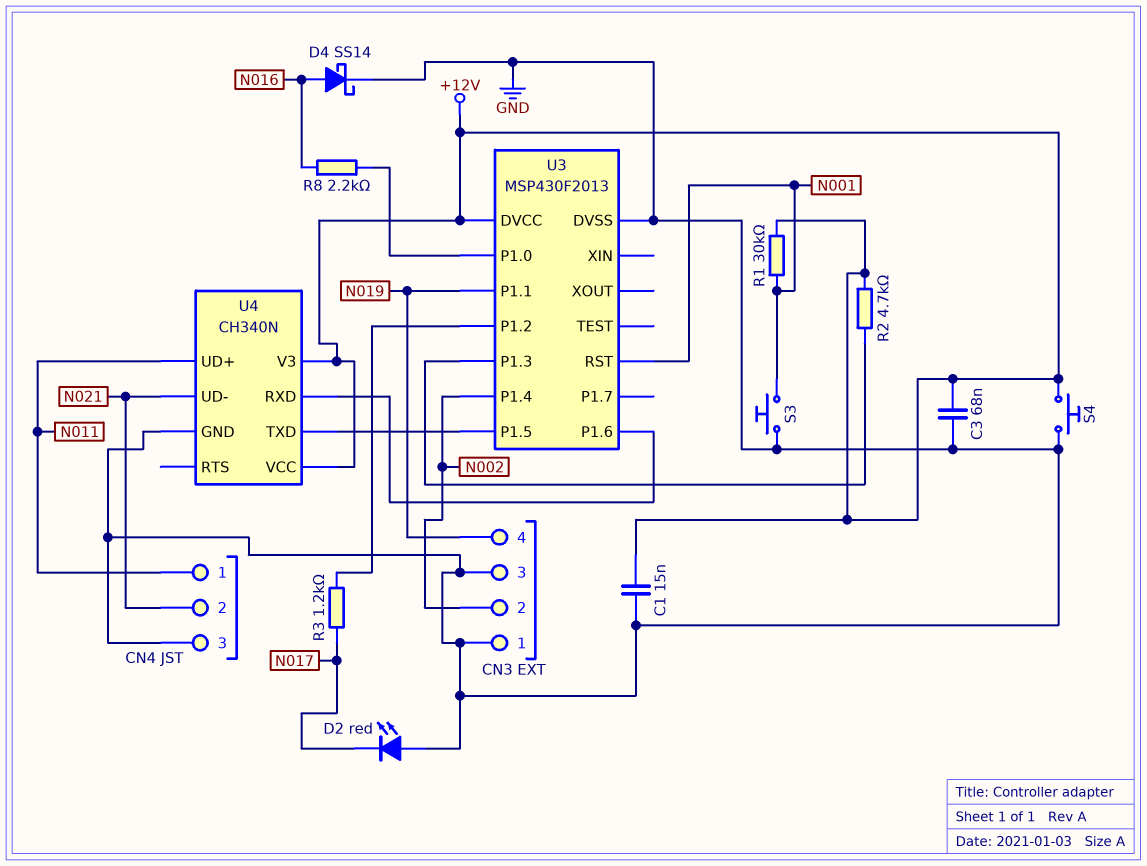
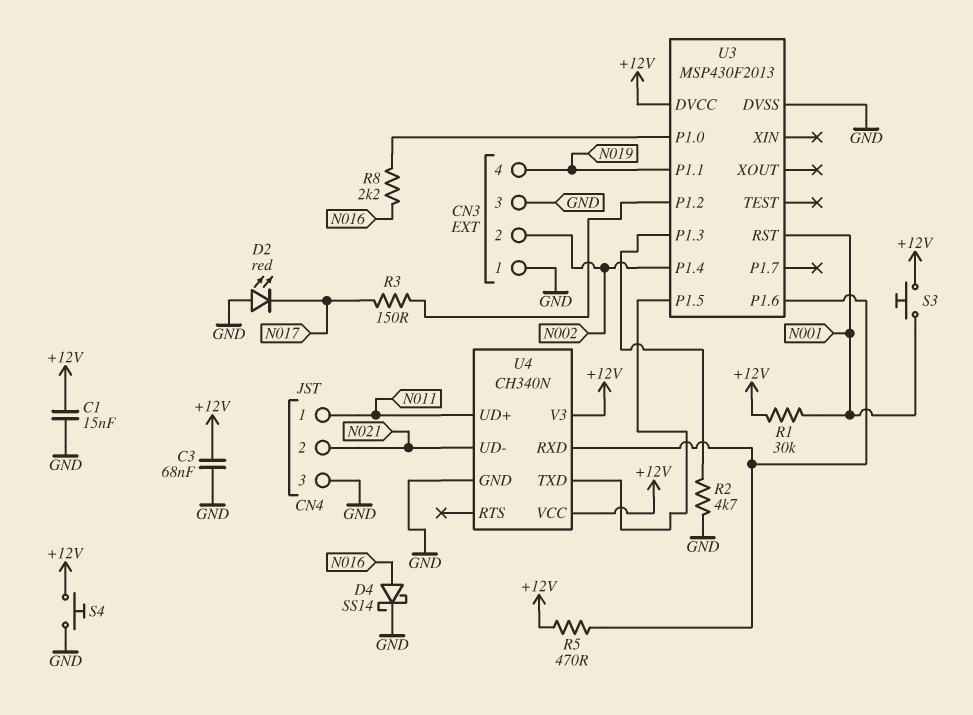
R2: 4.7k (+12V, U3/P1.3) -> 4.7k (GND, U3/P1.3)
R3: 1.2k (N017, U3/P1.2) -> 150 (N017, U3/P1.2)
R5: none -> 470 (+12V, U3/P1.6)
S3: button (GND, N001) -> button (+12V, N001)

